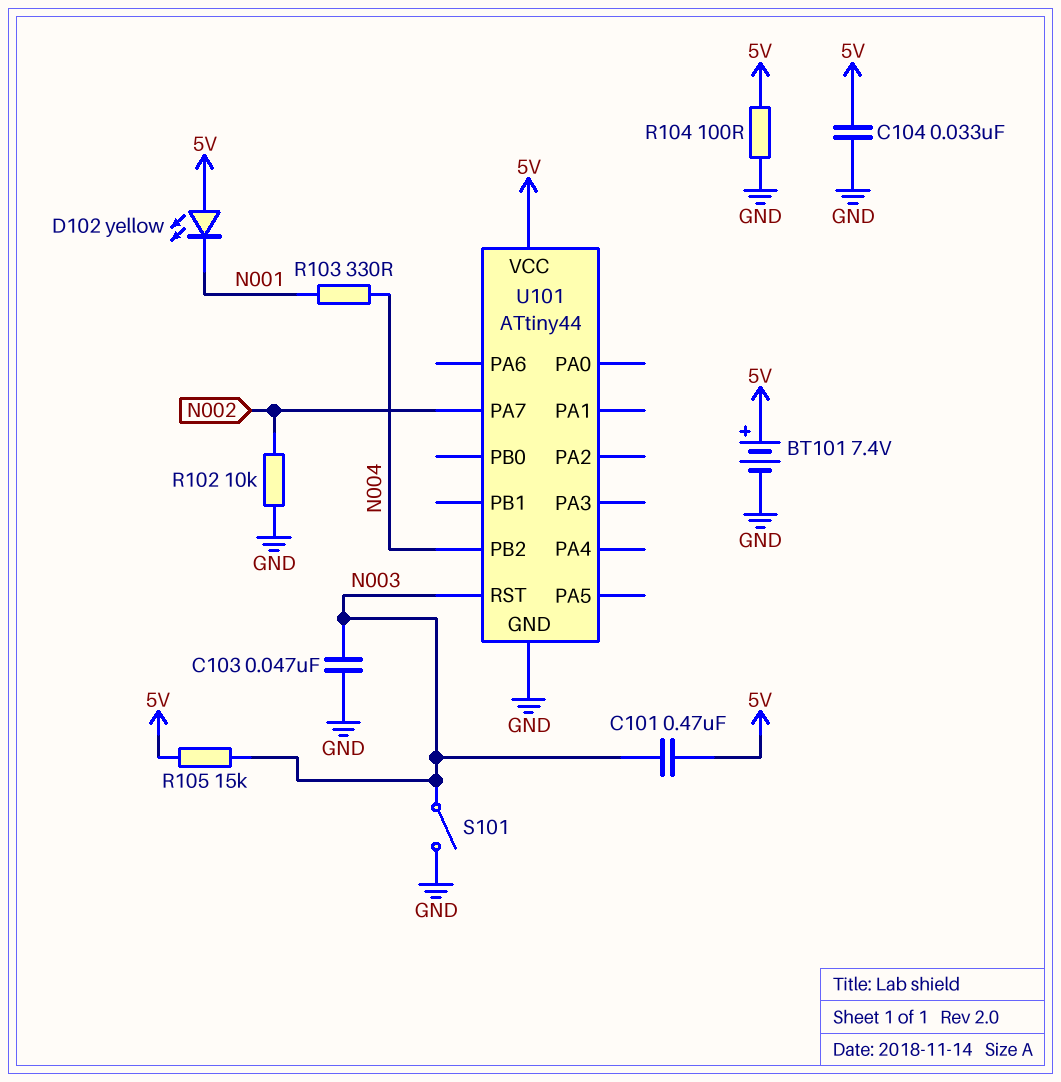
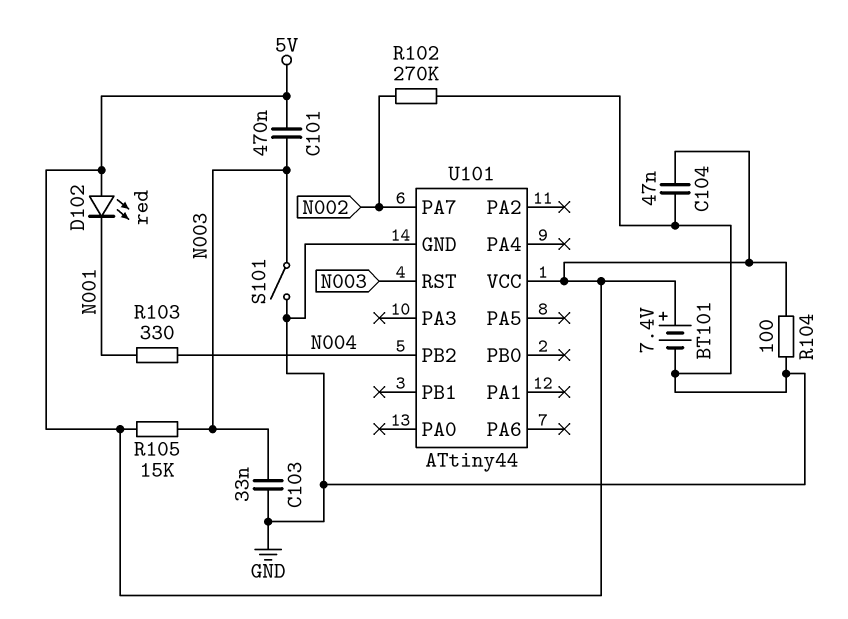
C103: 47nF (GND, N003) -> 33nF (GND, N003)
C104: 33nF (5V, GND) -> 47nF (5V, GND)
D102: LED yellow (A 5V, K N001) -> LED red (A 5V, K N001)
R102: 10k (GND, N002) -> 270k (GND, N002)

